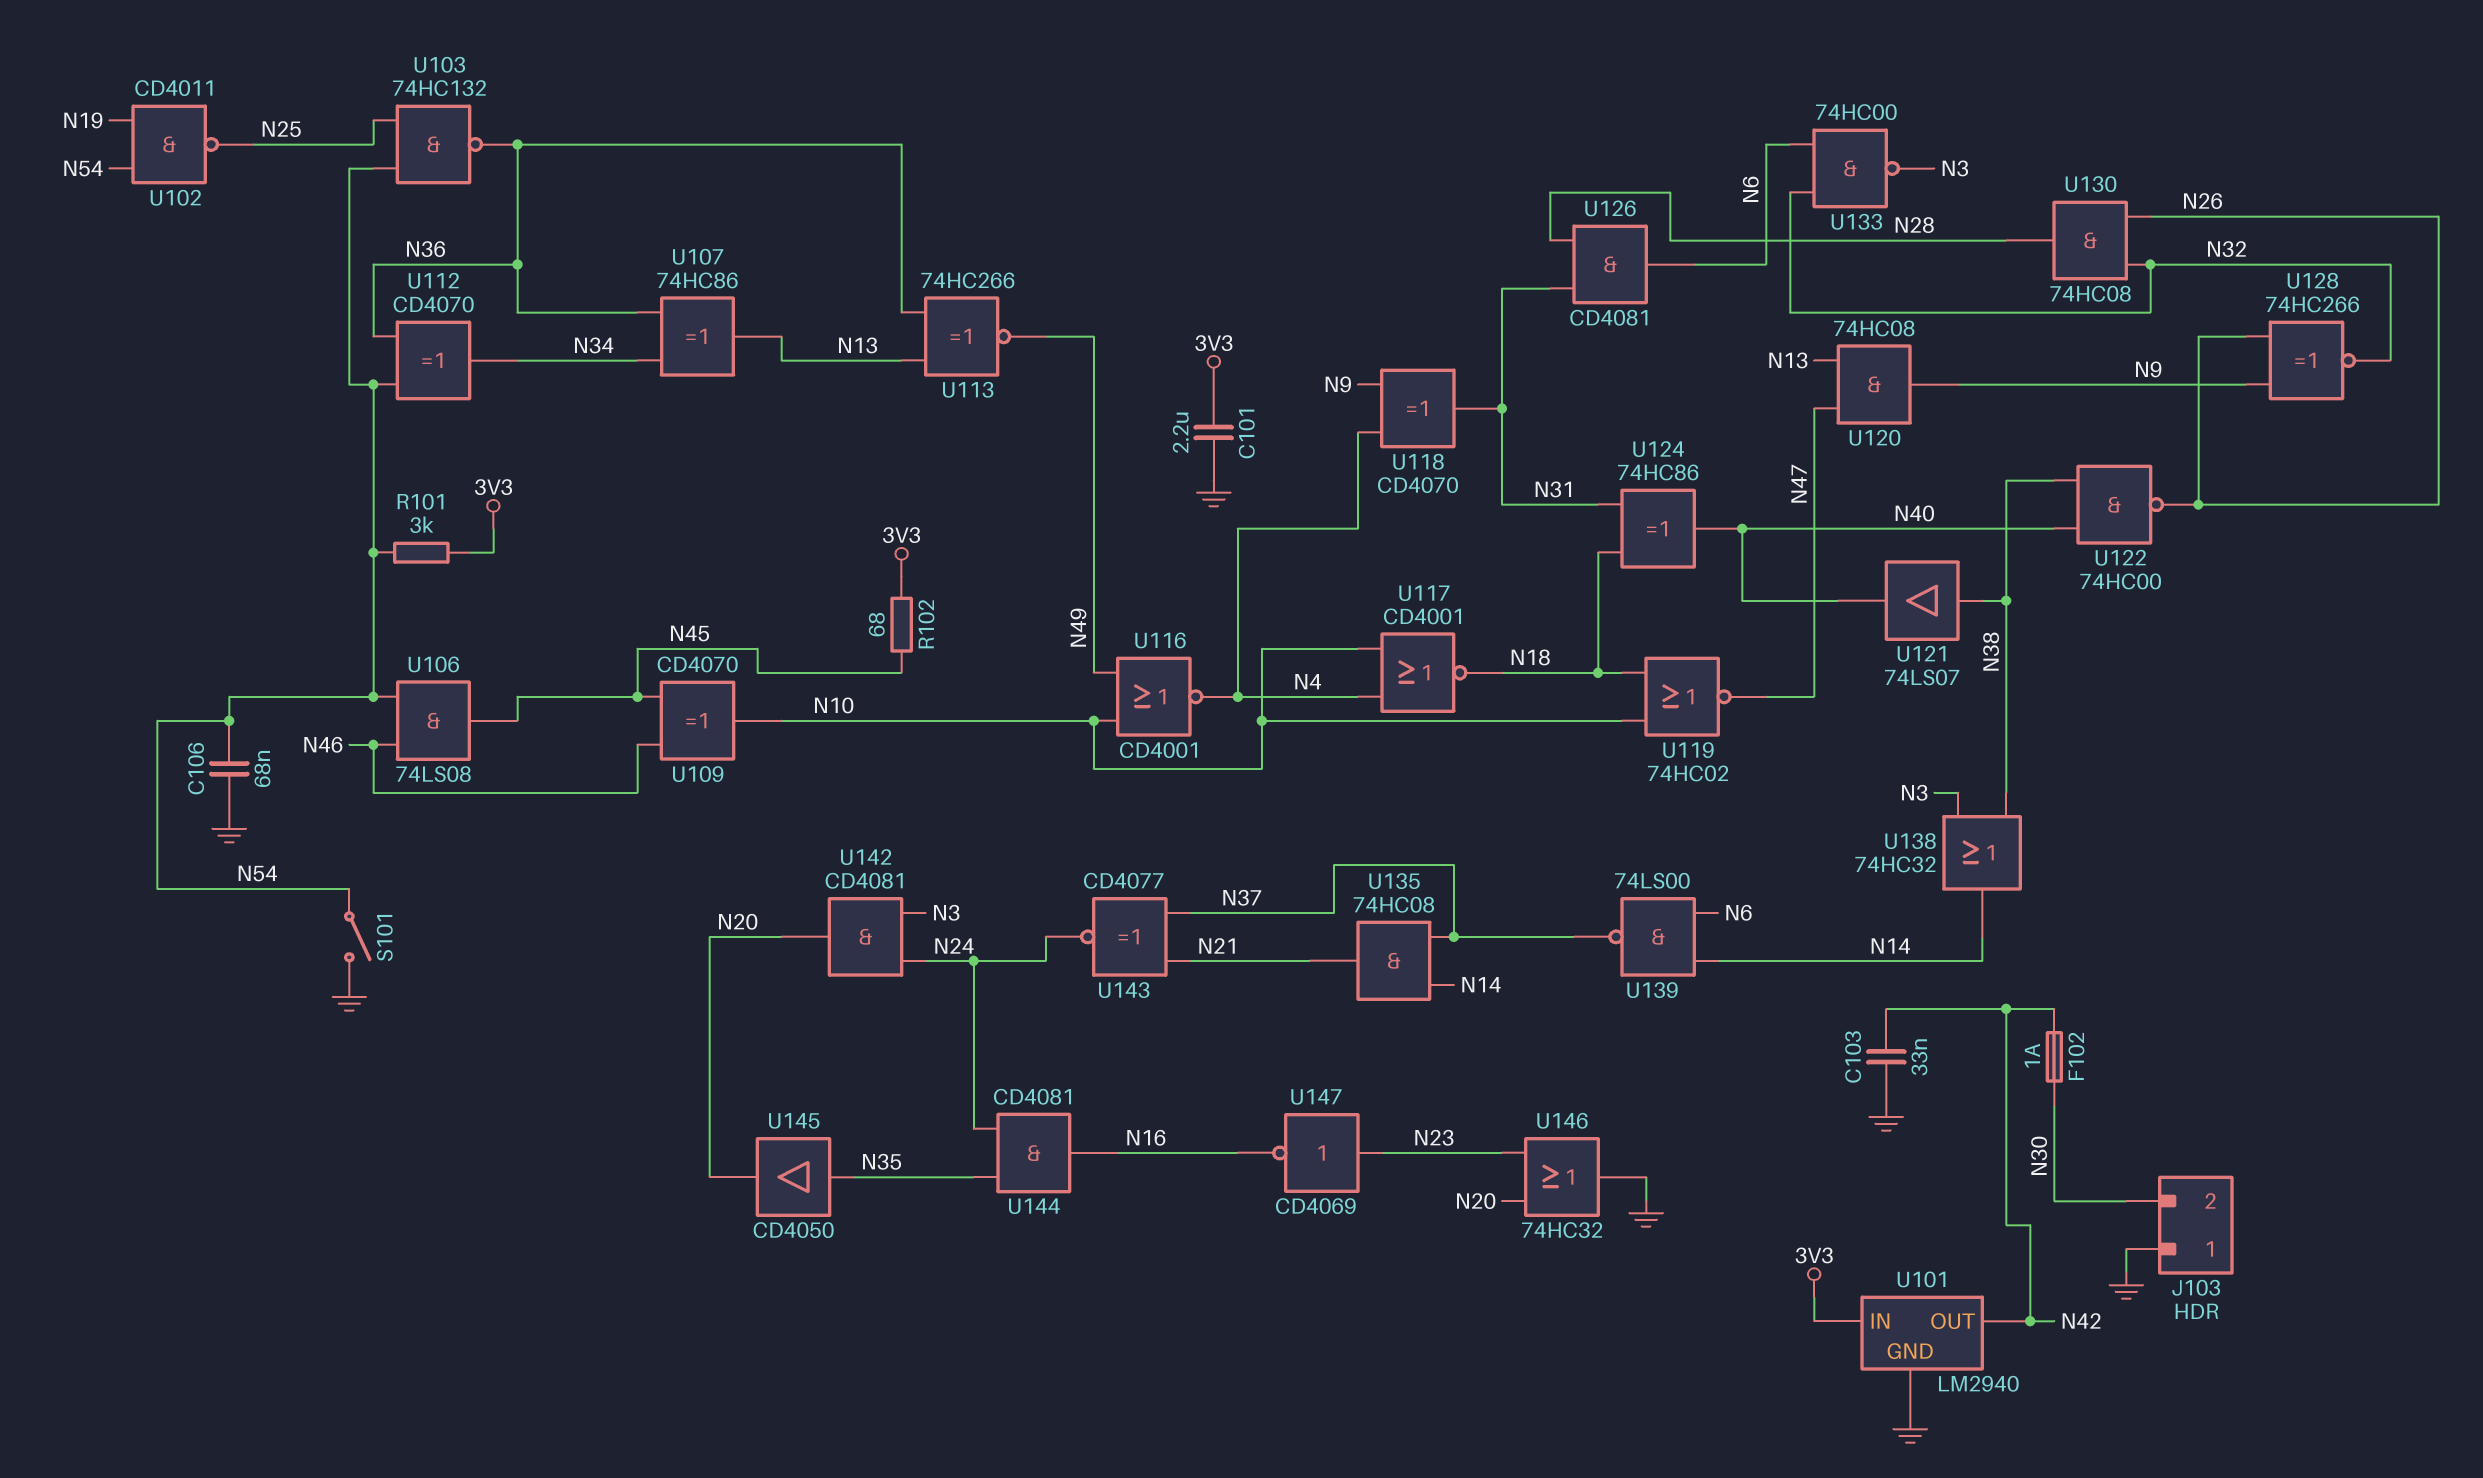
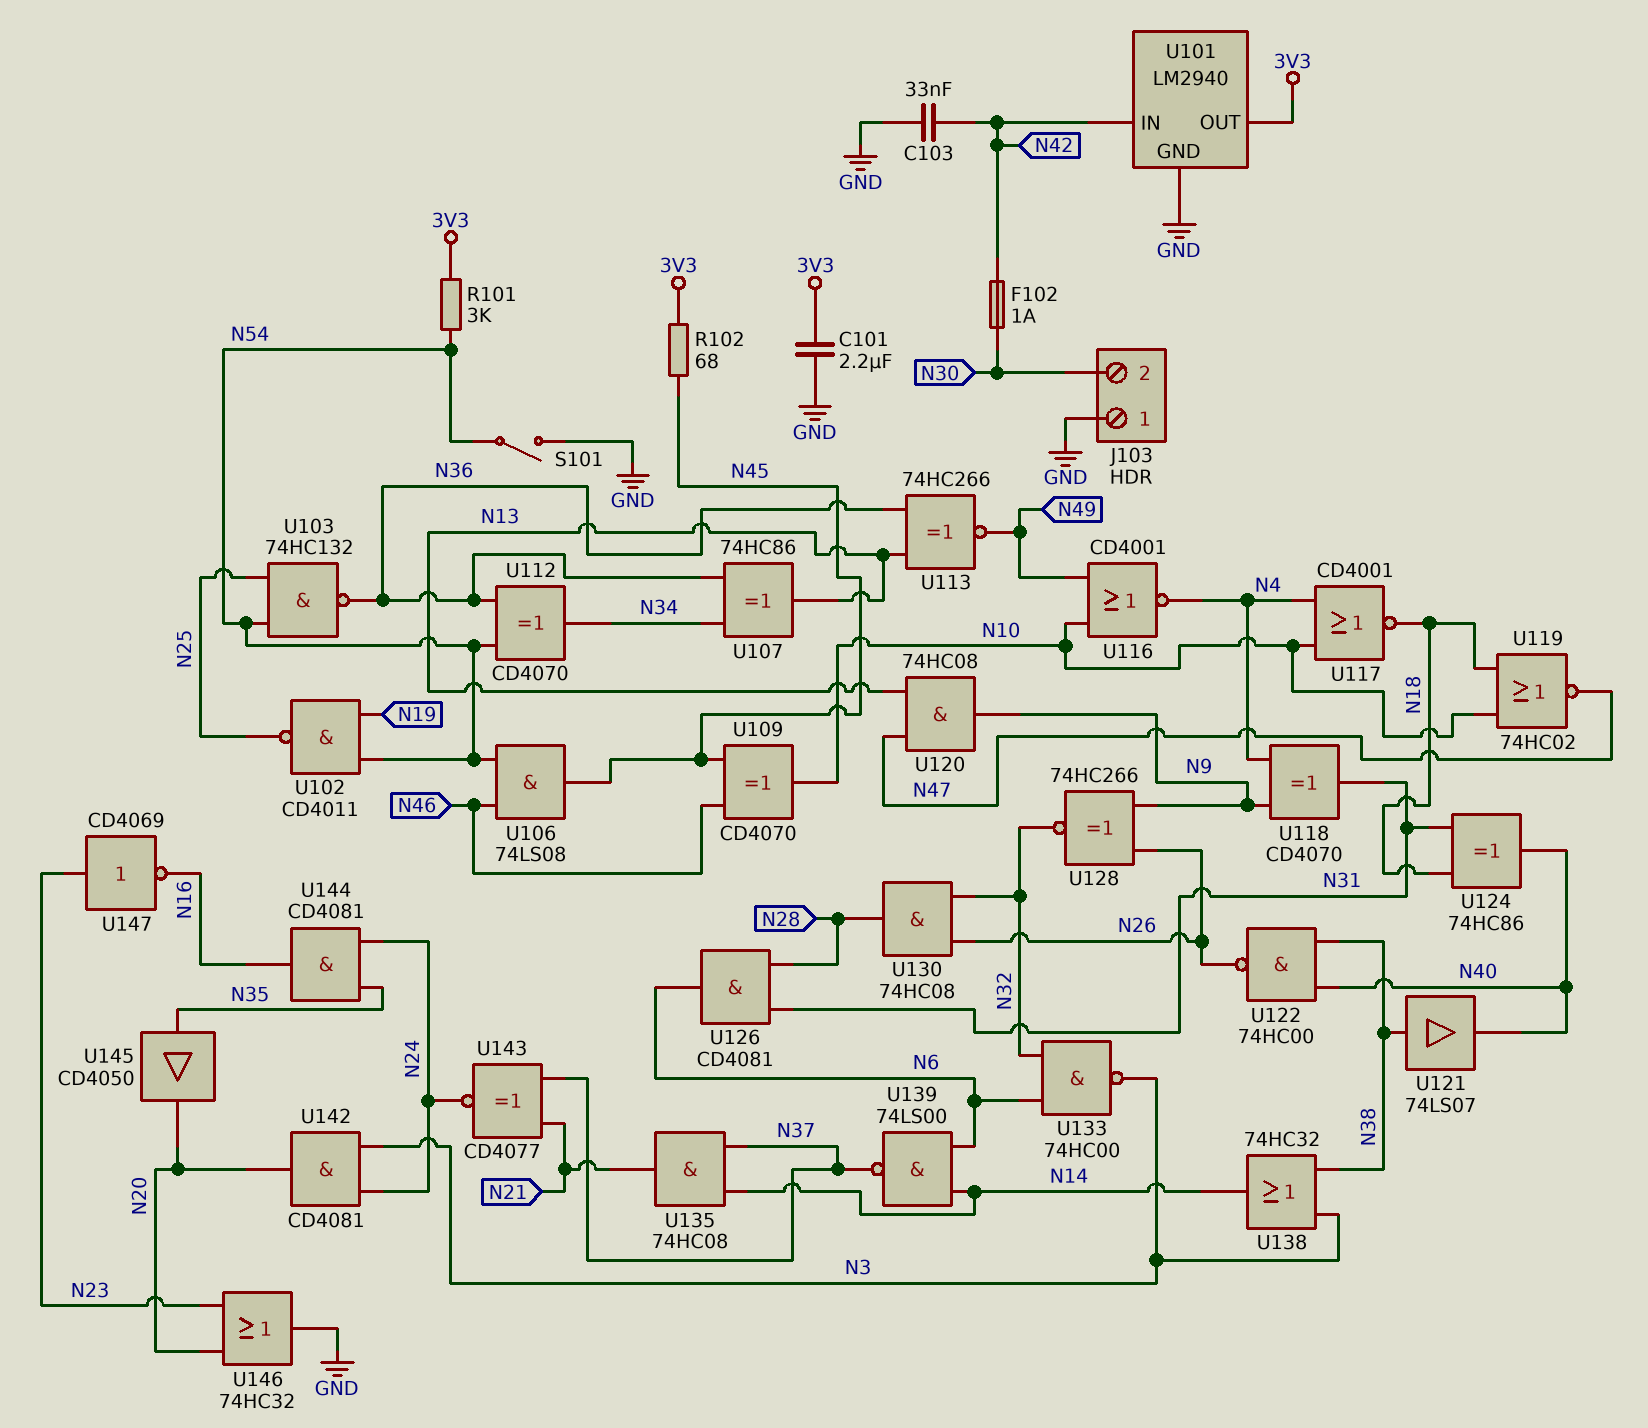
C106: 68nF (GND, N54) -> none
U101 pin IN: 3V3 -> N42
U101 pin OUT: N42 -> 3V3

